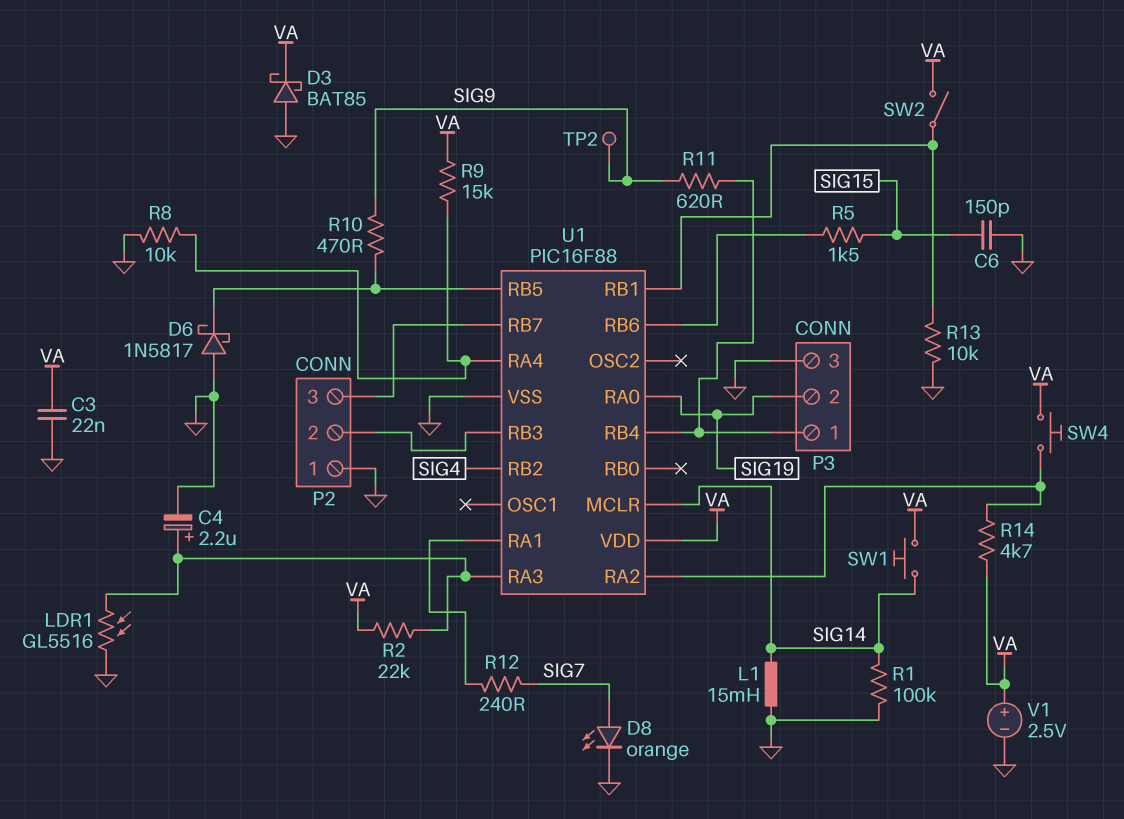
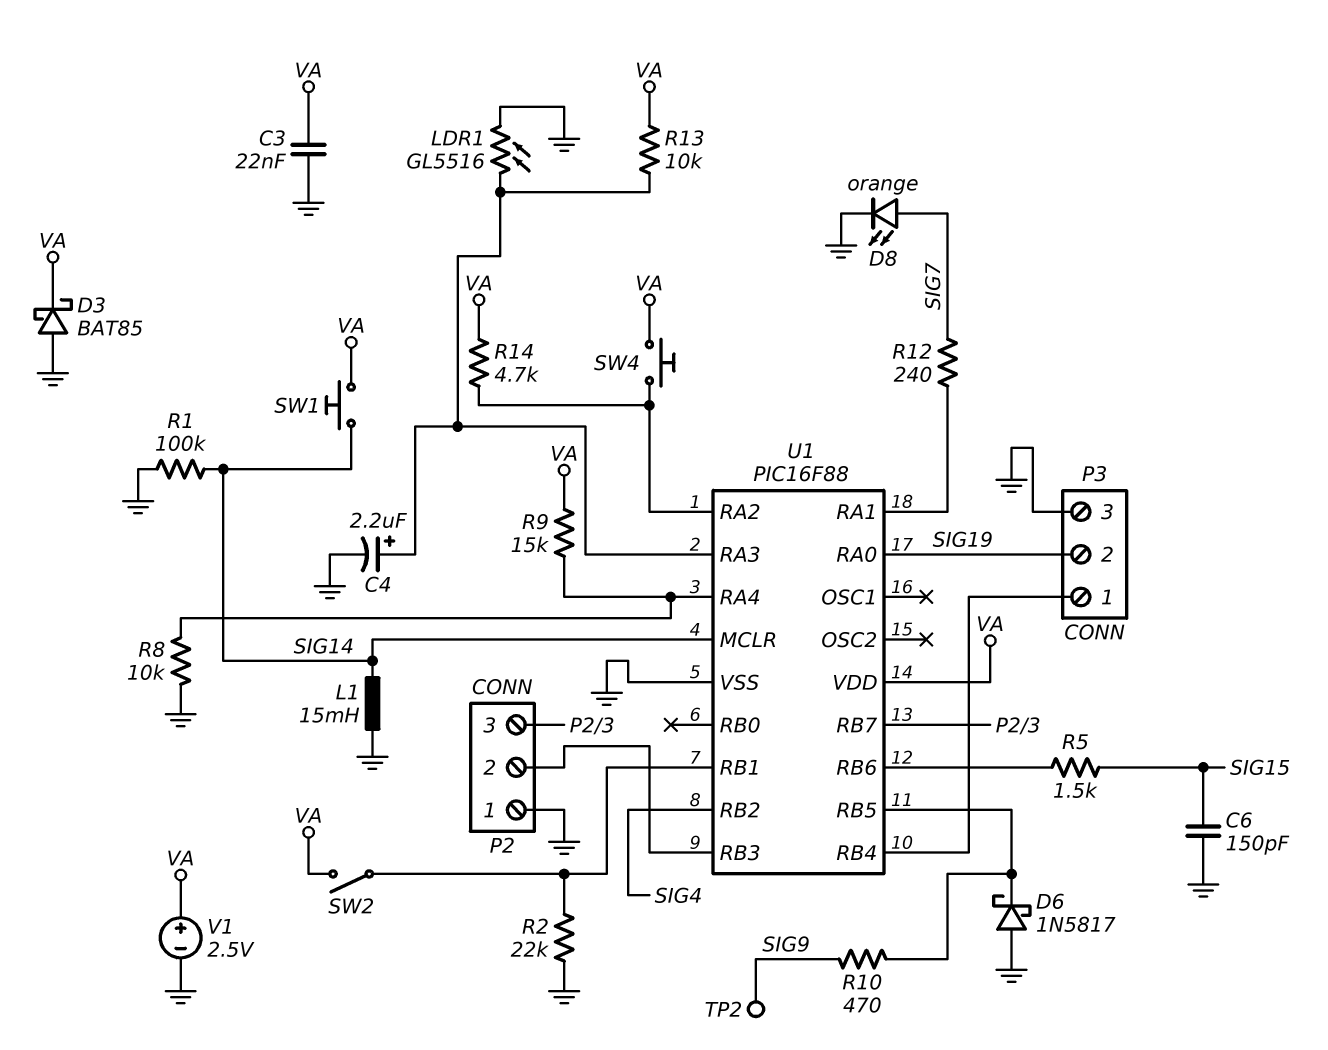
R2: 22k (U1/RA3, VA) -> 22k (GND, U1/RB1)
R11: 620 (P3/1, SIG9) -> none
R13: 10k (GND, U1/RB1) -> 10k (U1/RA3, VA)

